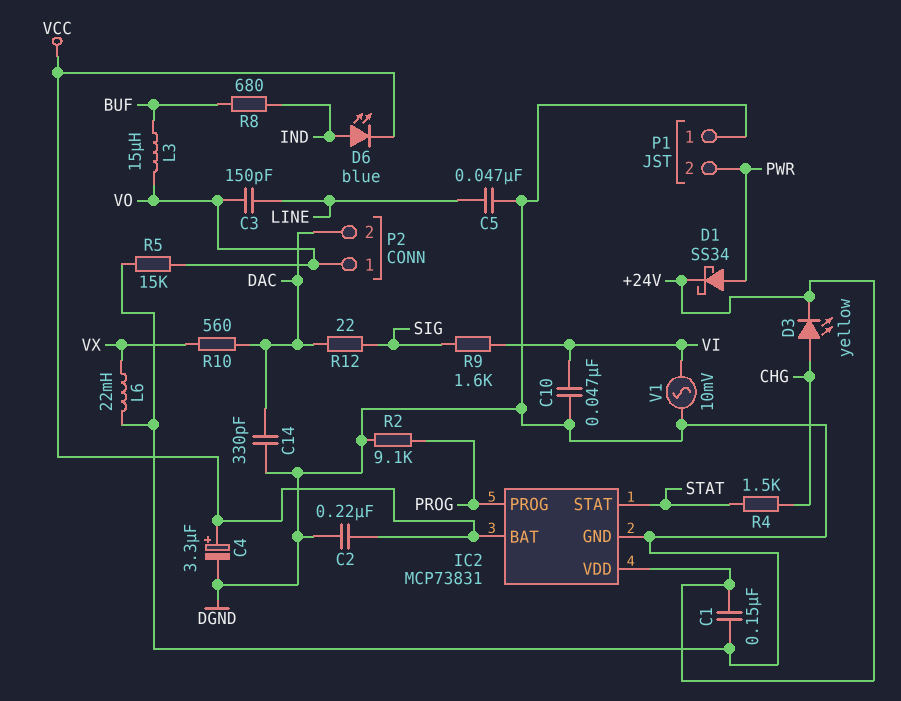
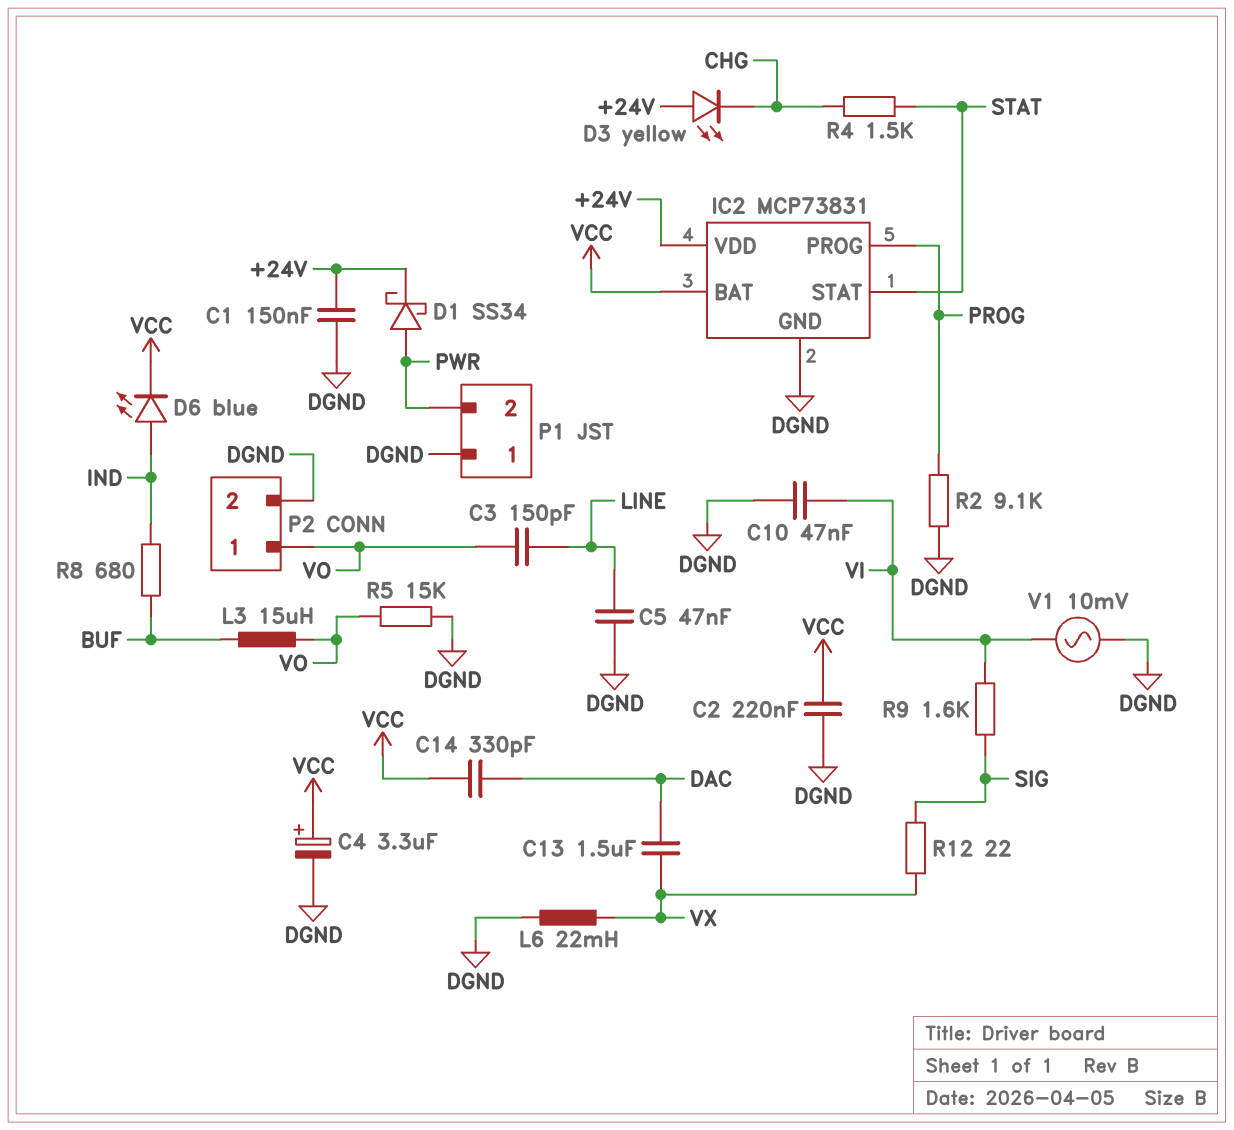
C13: none -> 1.5uF (DAC, VX)
C14: 330pF (DAC, DGND) -> 330pF (DAC, VCC)
D3: LED yellow (A CHG, K +24V) -> LED yellow (A +24V, K CHG)
P2 pin 2: DAC -> DGND
R10: 560 (DAC, VX) -> none
R12: 22 (DAC, SIG) -> 22 (SIG, VX)

